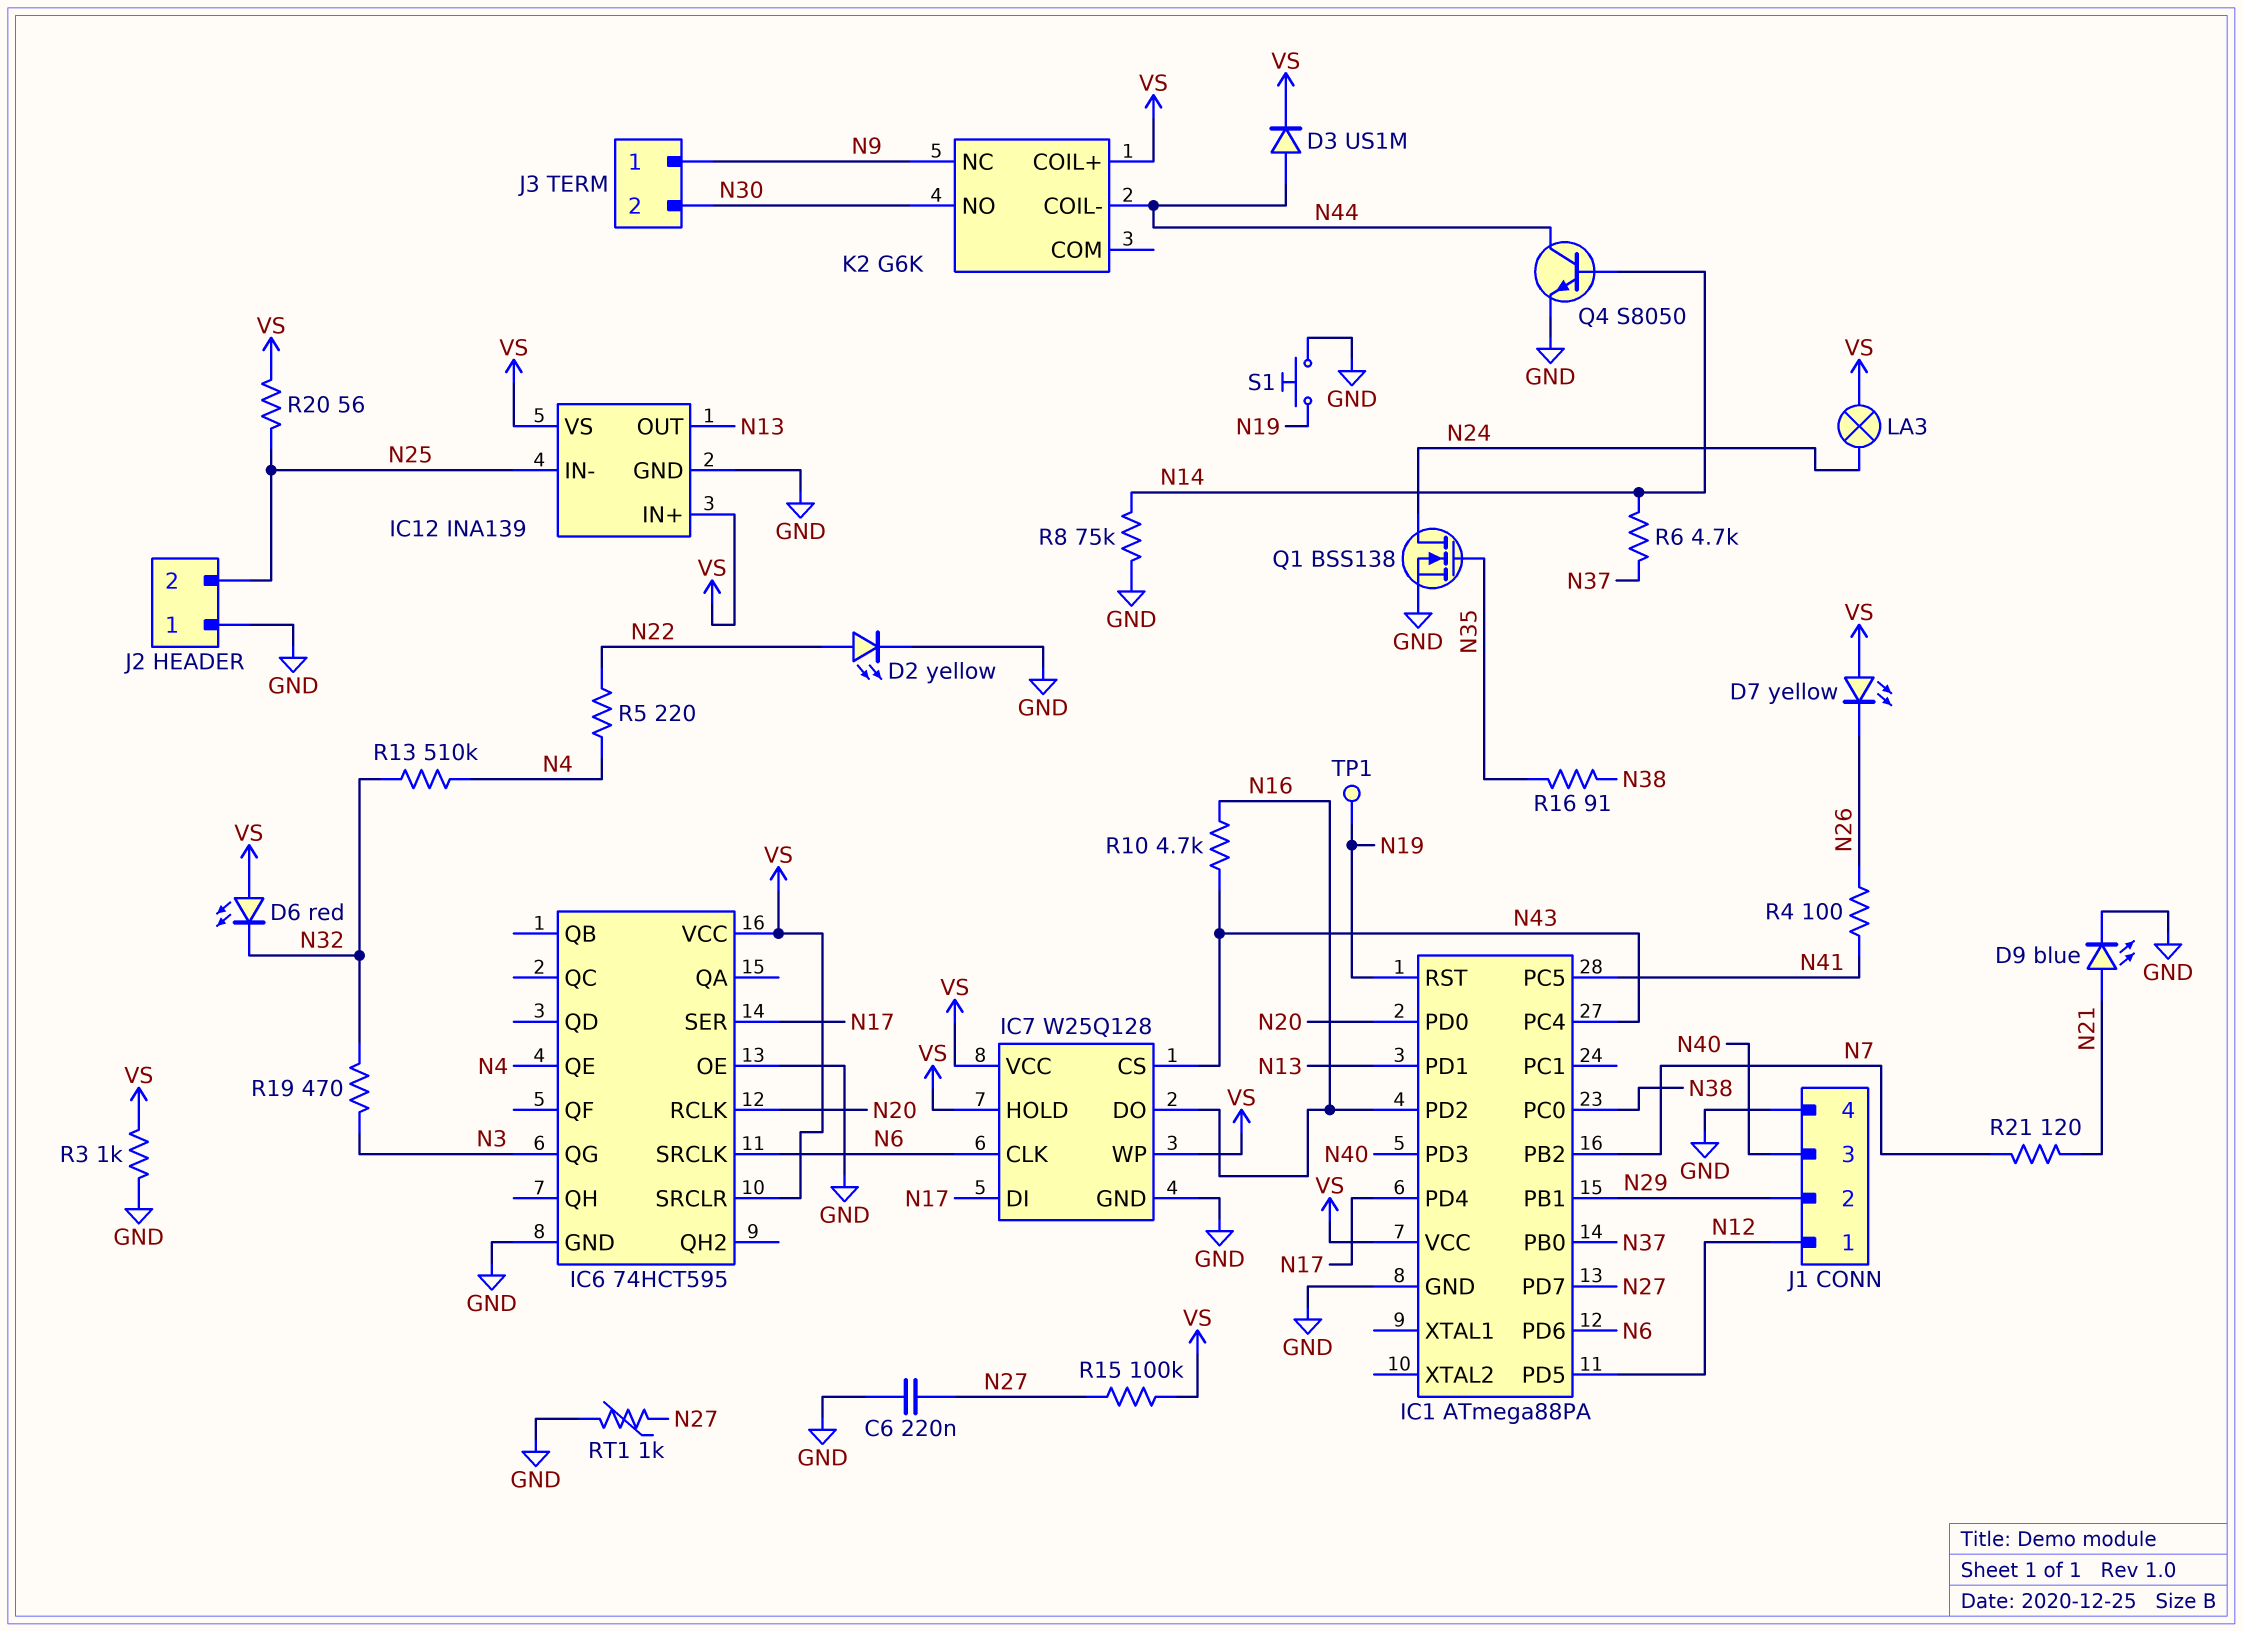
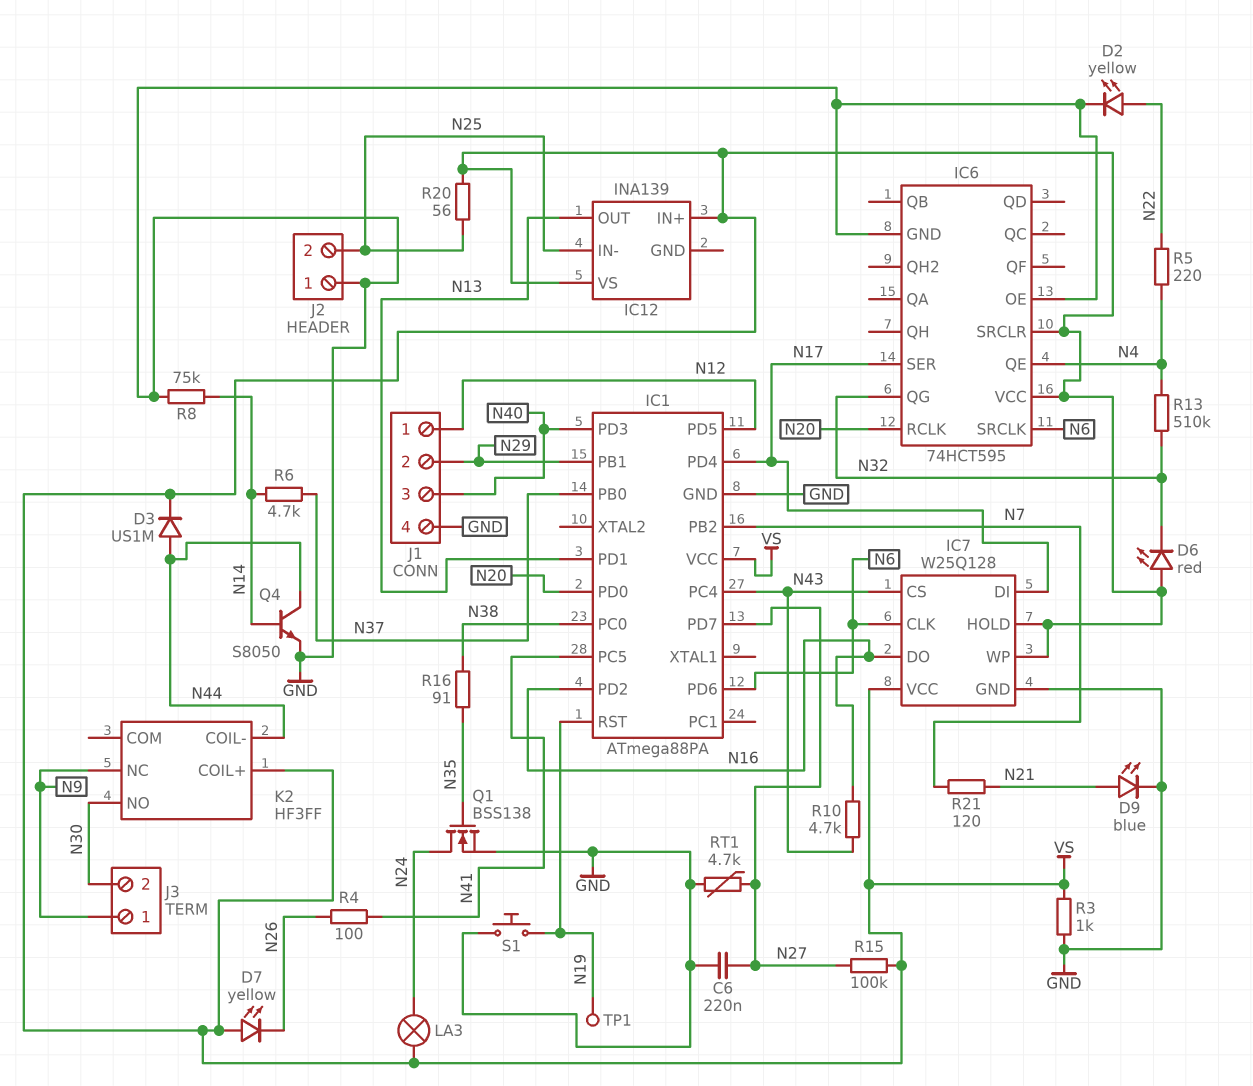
IC6 pin QG: N3 -> N32
IC12 pin GND: GND -> none
K2: G6K -> HF3FF
R19: 470 (N3, N32) -> none
RT1: 1k (GND, N27) -> 4.7k (GND, N27)

